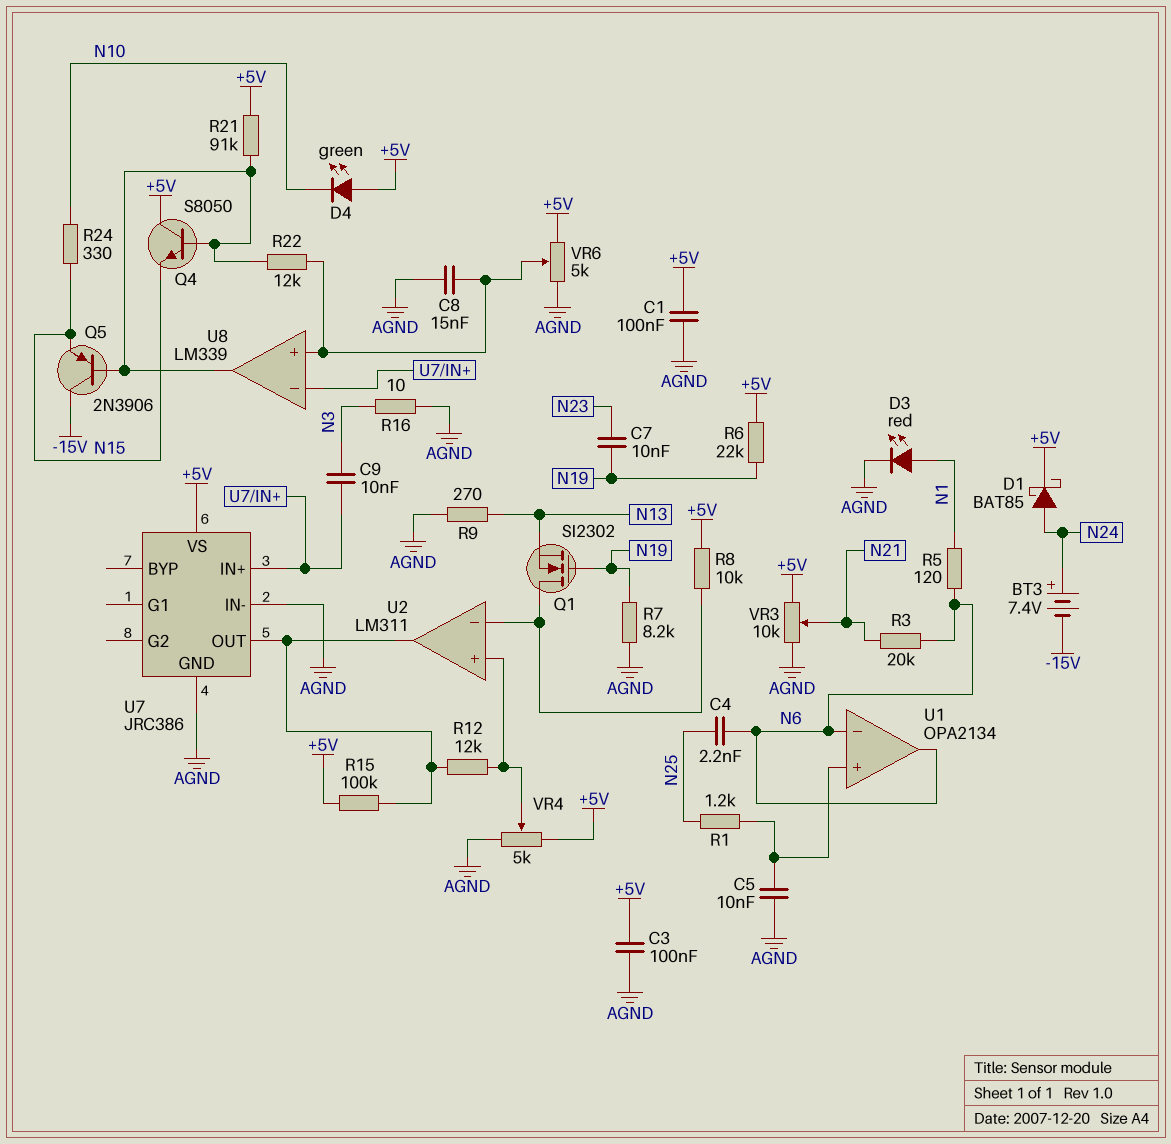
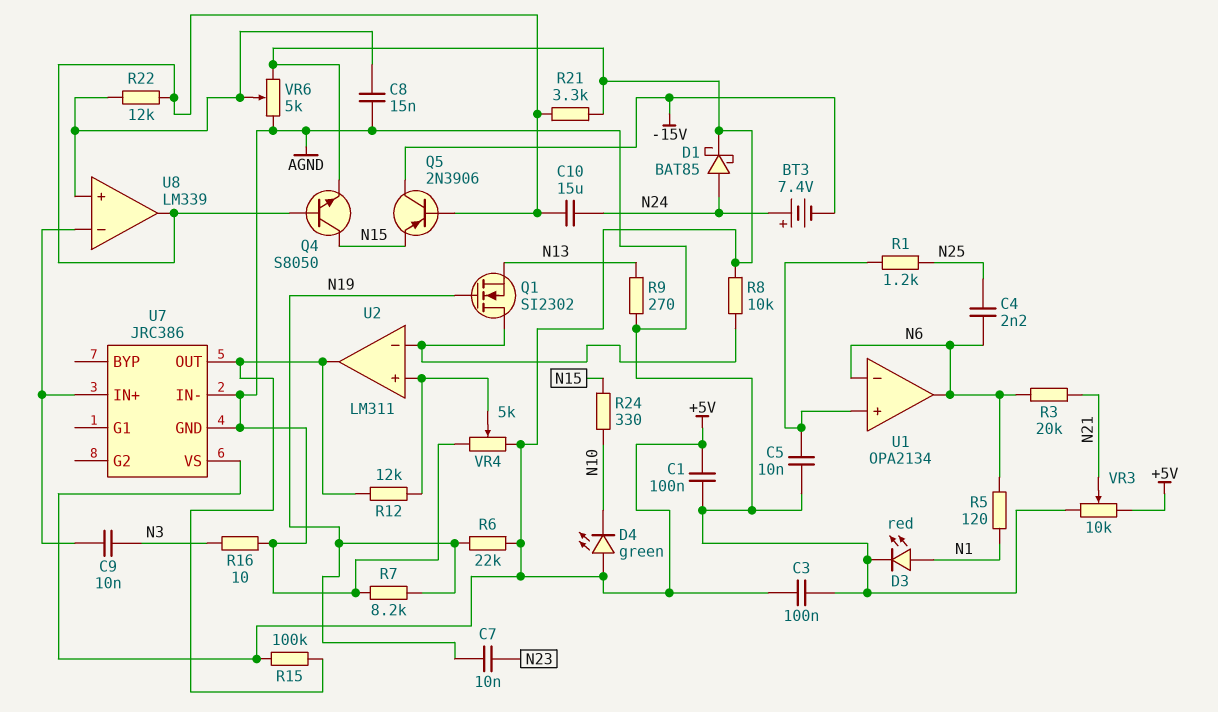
C10: none -> 15uF (N24, U8/out)
Q4: NPN S8050 (B U8/out, C +5V, E N15) -> NPN S8050 (B U8/out, C N15, E +5V)
R21: 91k (+5V, U8/out) -> 3.3k (+5V, U8/out)

